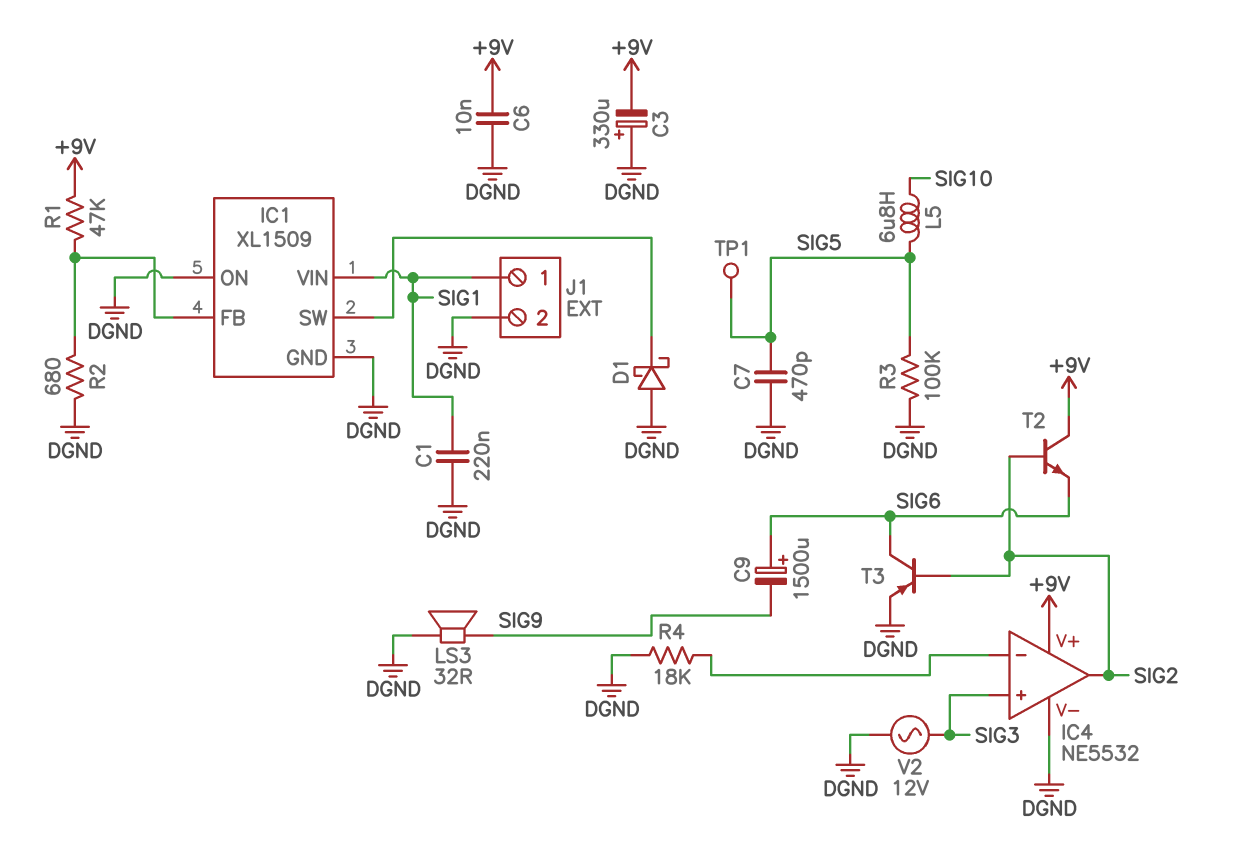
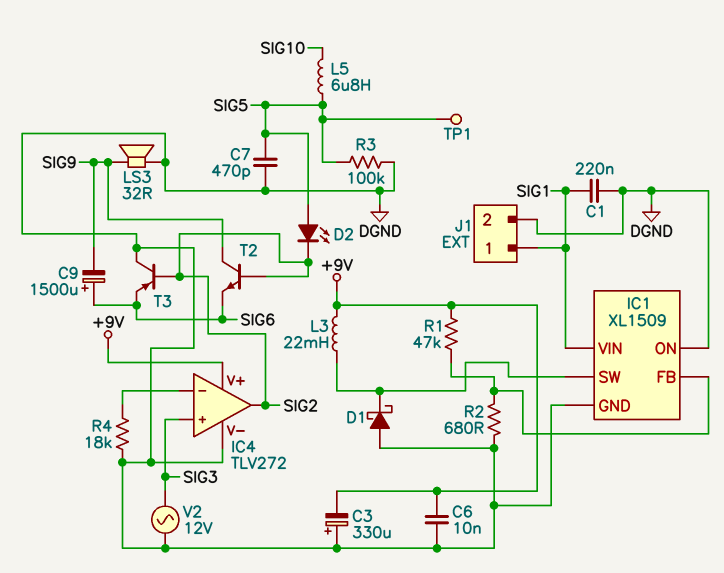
D2: none -> LED (A SIG5, K SIG2)
IC4: NE5532 -> TLV272
L3: none -> 22mH (+9V, IC1/SW)
T2: NPN (B SIG2, C +9V, E SIG6) -> NPN (B SIG2, C SIG9, E SIG6)
T3: PNP (B SIG2, C SIG6, E DGND) -> PNP (B SIG2, C DGND, E SIG6)

